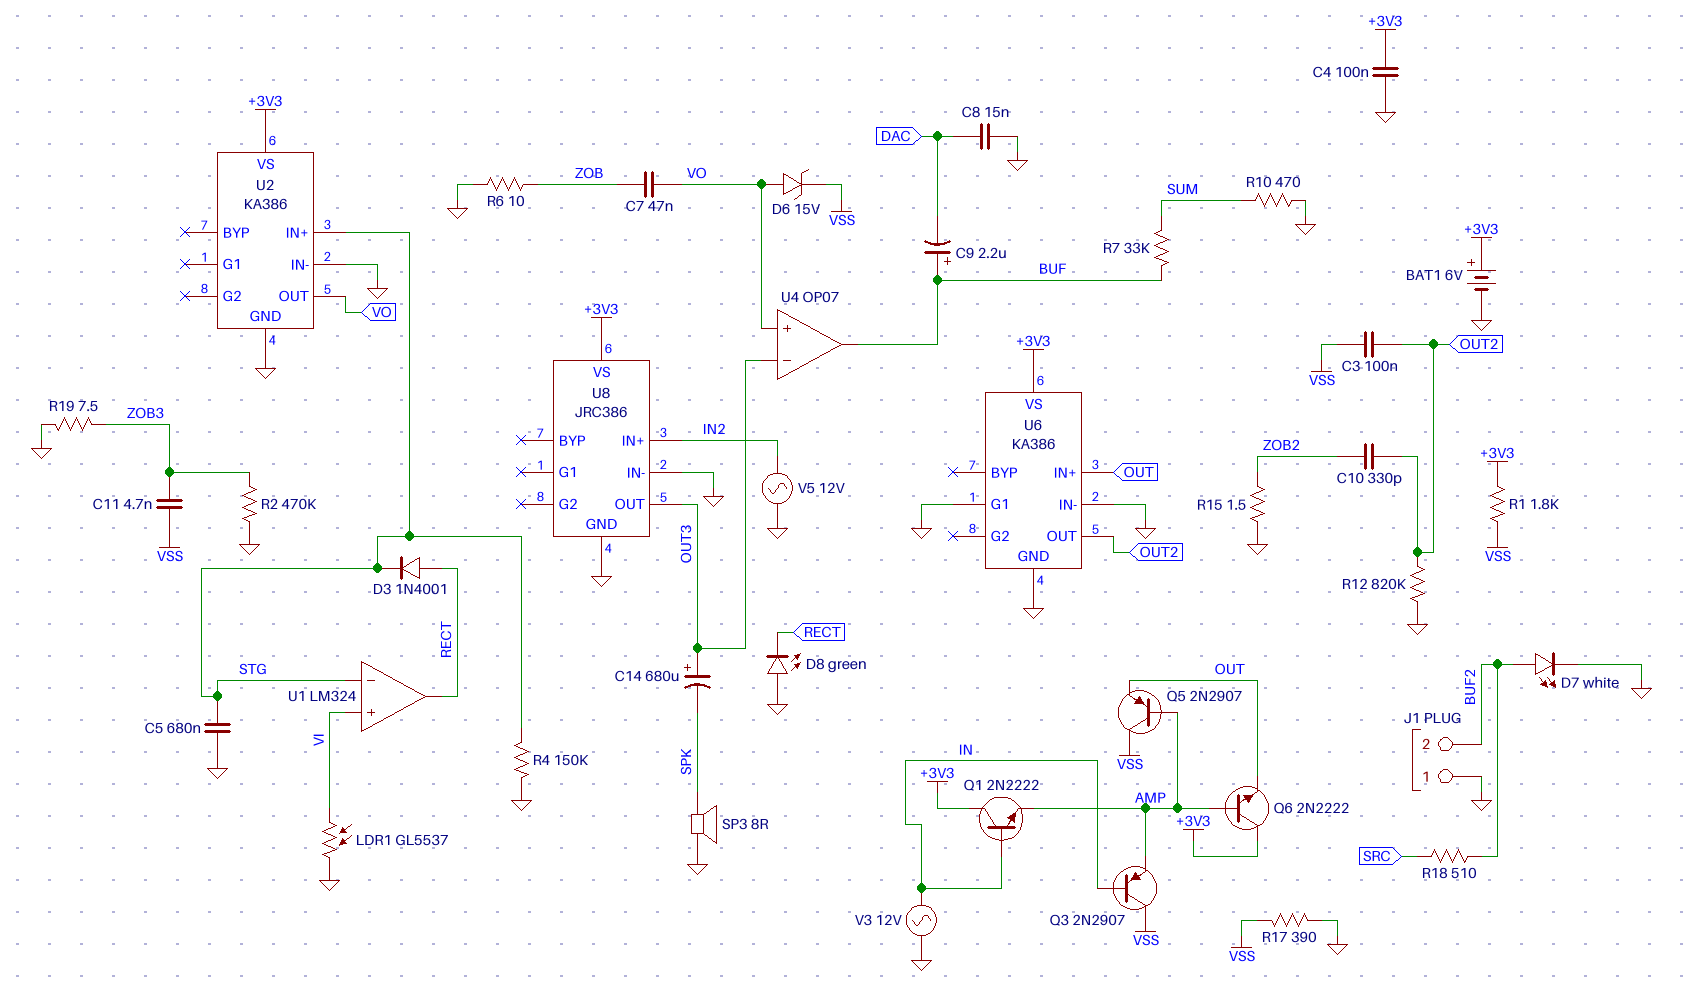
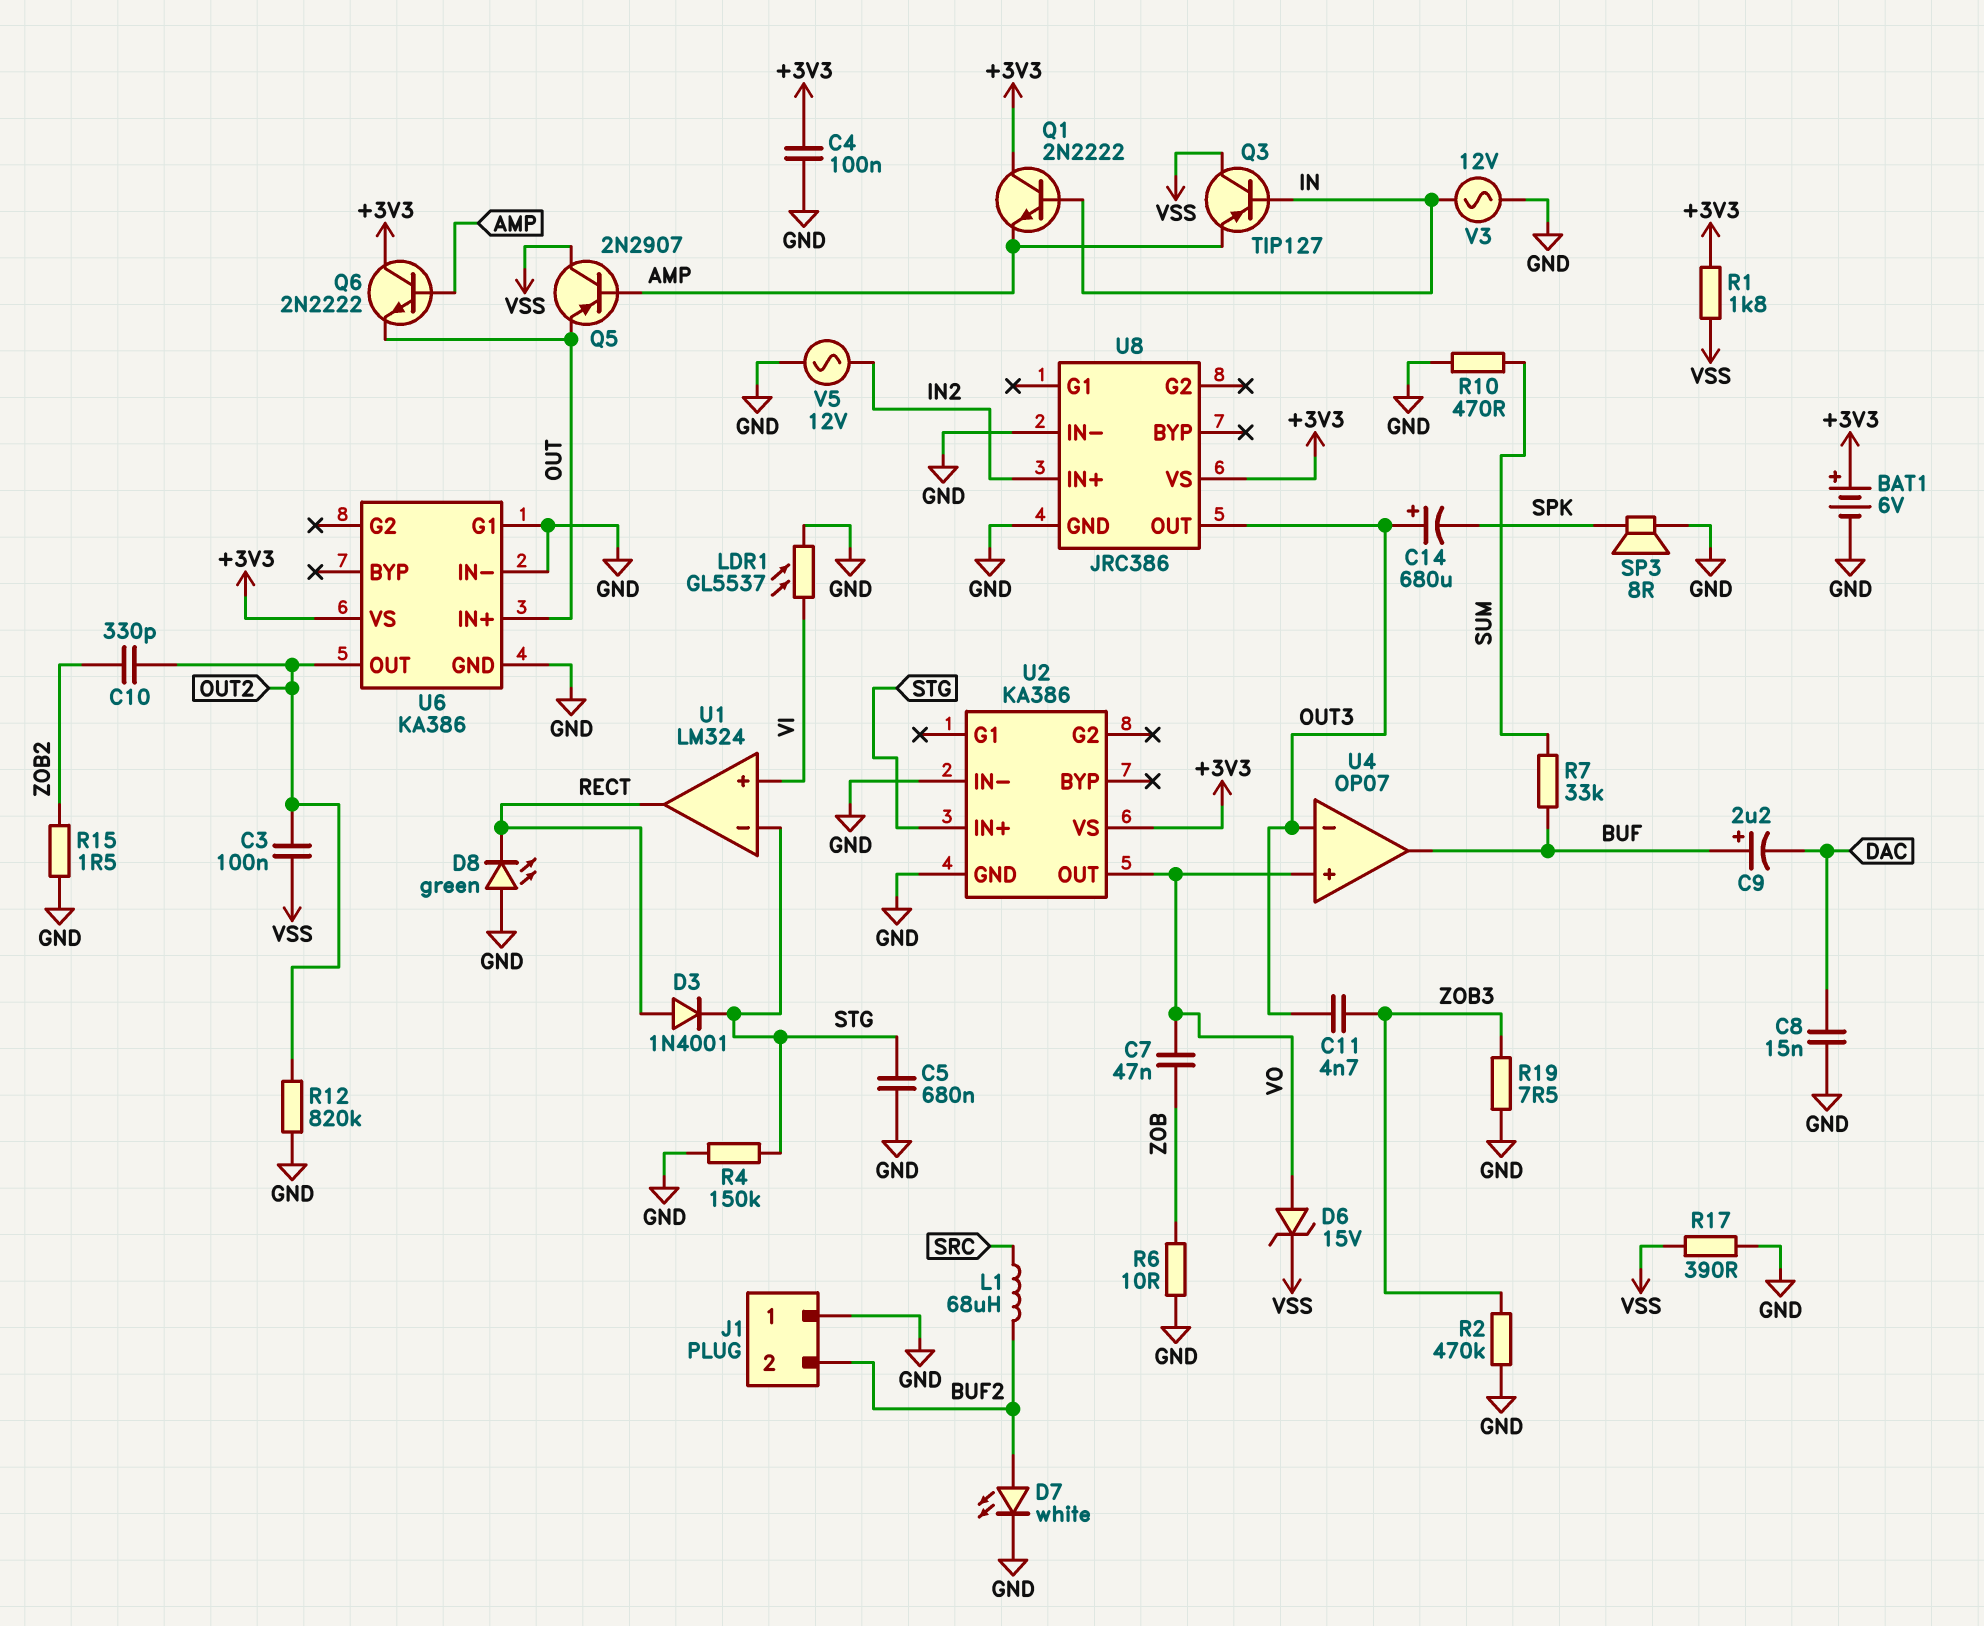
C11: 4.7nF (VSS, ZOB3) -> 4.7nF (OUT3, ZOB3)
L1: none -> 68uH (BUF2, SRC)
Q3: PNP 2N2907 (B IN, C VSS, E AMP) -> PNP TIP127 (B IN, C VSS, E AMP)
R18: 510 (BUF2, SRC) -> none

